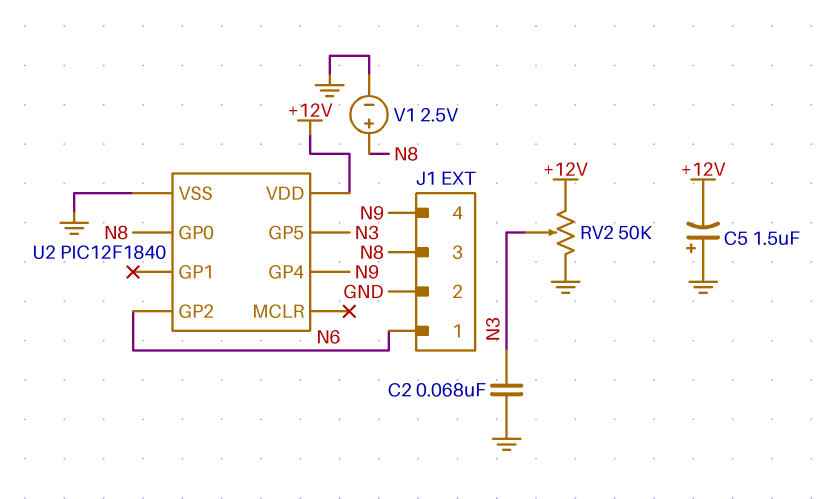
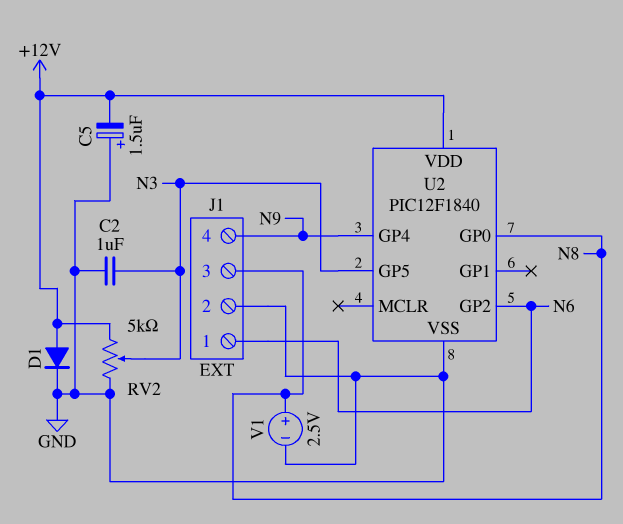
C2: 68nF (GND, N3) -> 1uF (GND, N3)
D1: none -> diode (A +12V, K GND)
RV2: 50k (+12V, GND, wiper N3) -> 5k (+12V, GND, wiper N3)

